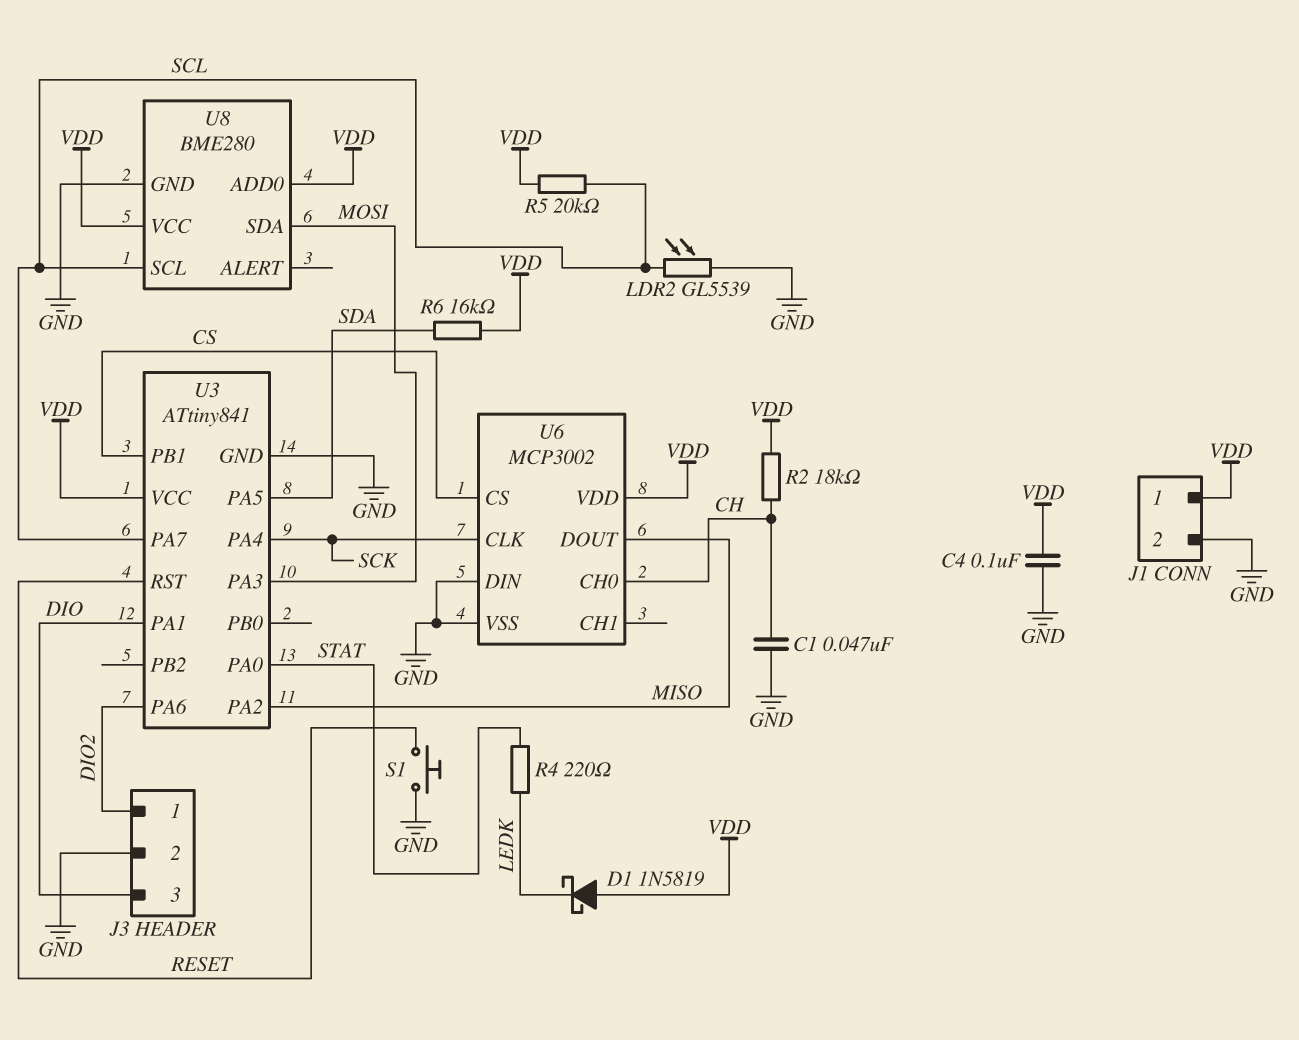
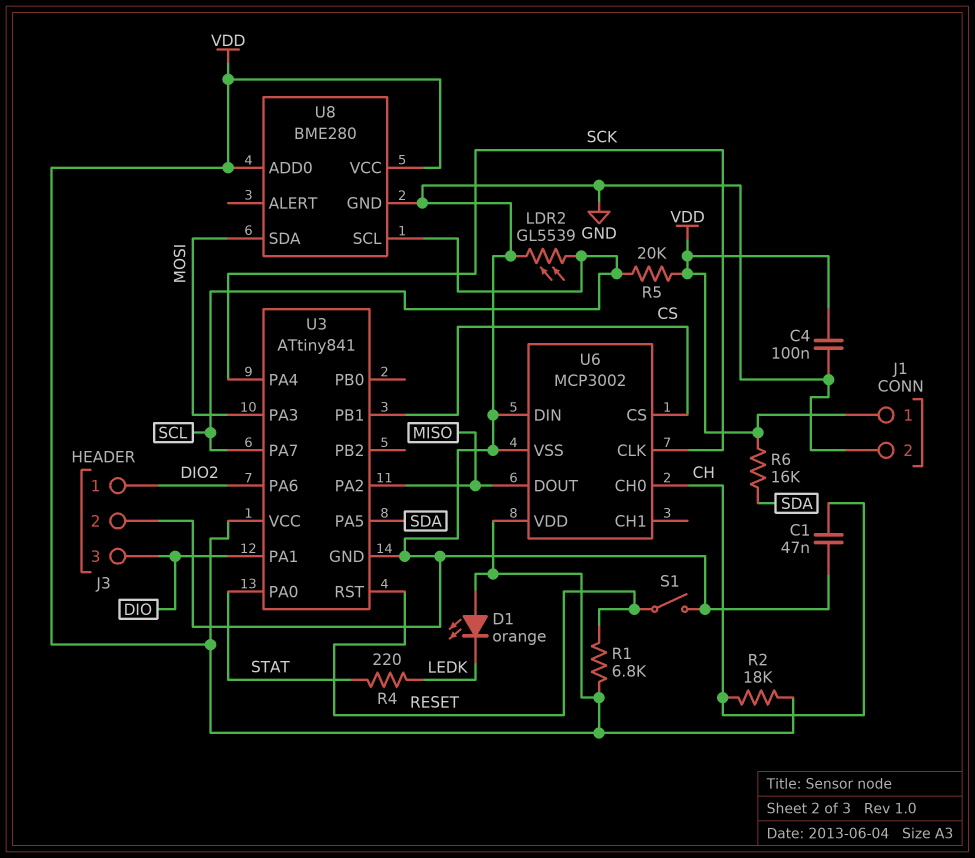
D1: schottky 1N5819 (A VDD, K LEDK) -> LED orange (A VDD, K LEDK)
R1: none -> 6.8k (RESET, VDD)
S1: button (GND, RESET) -> switch (GND, RESET)

